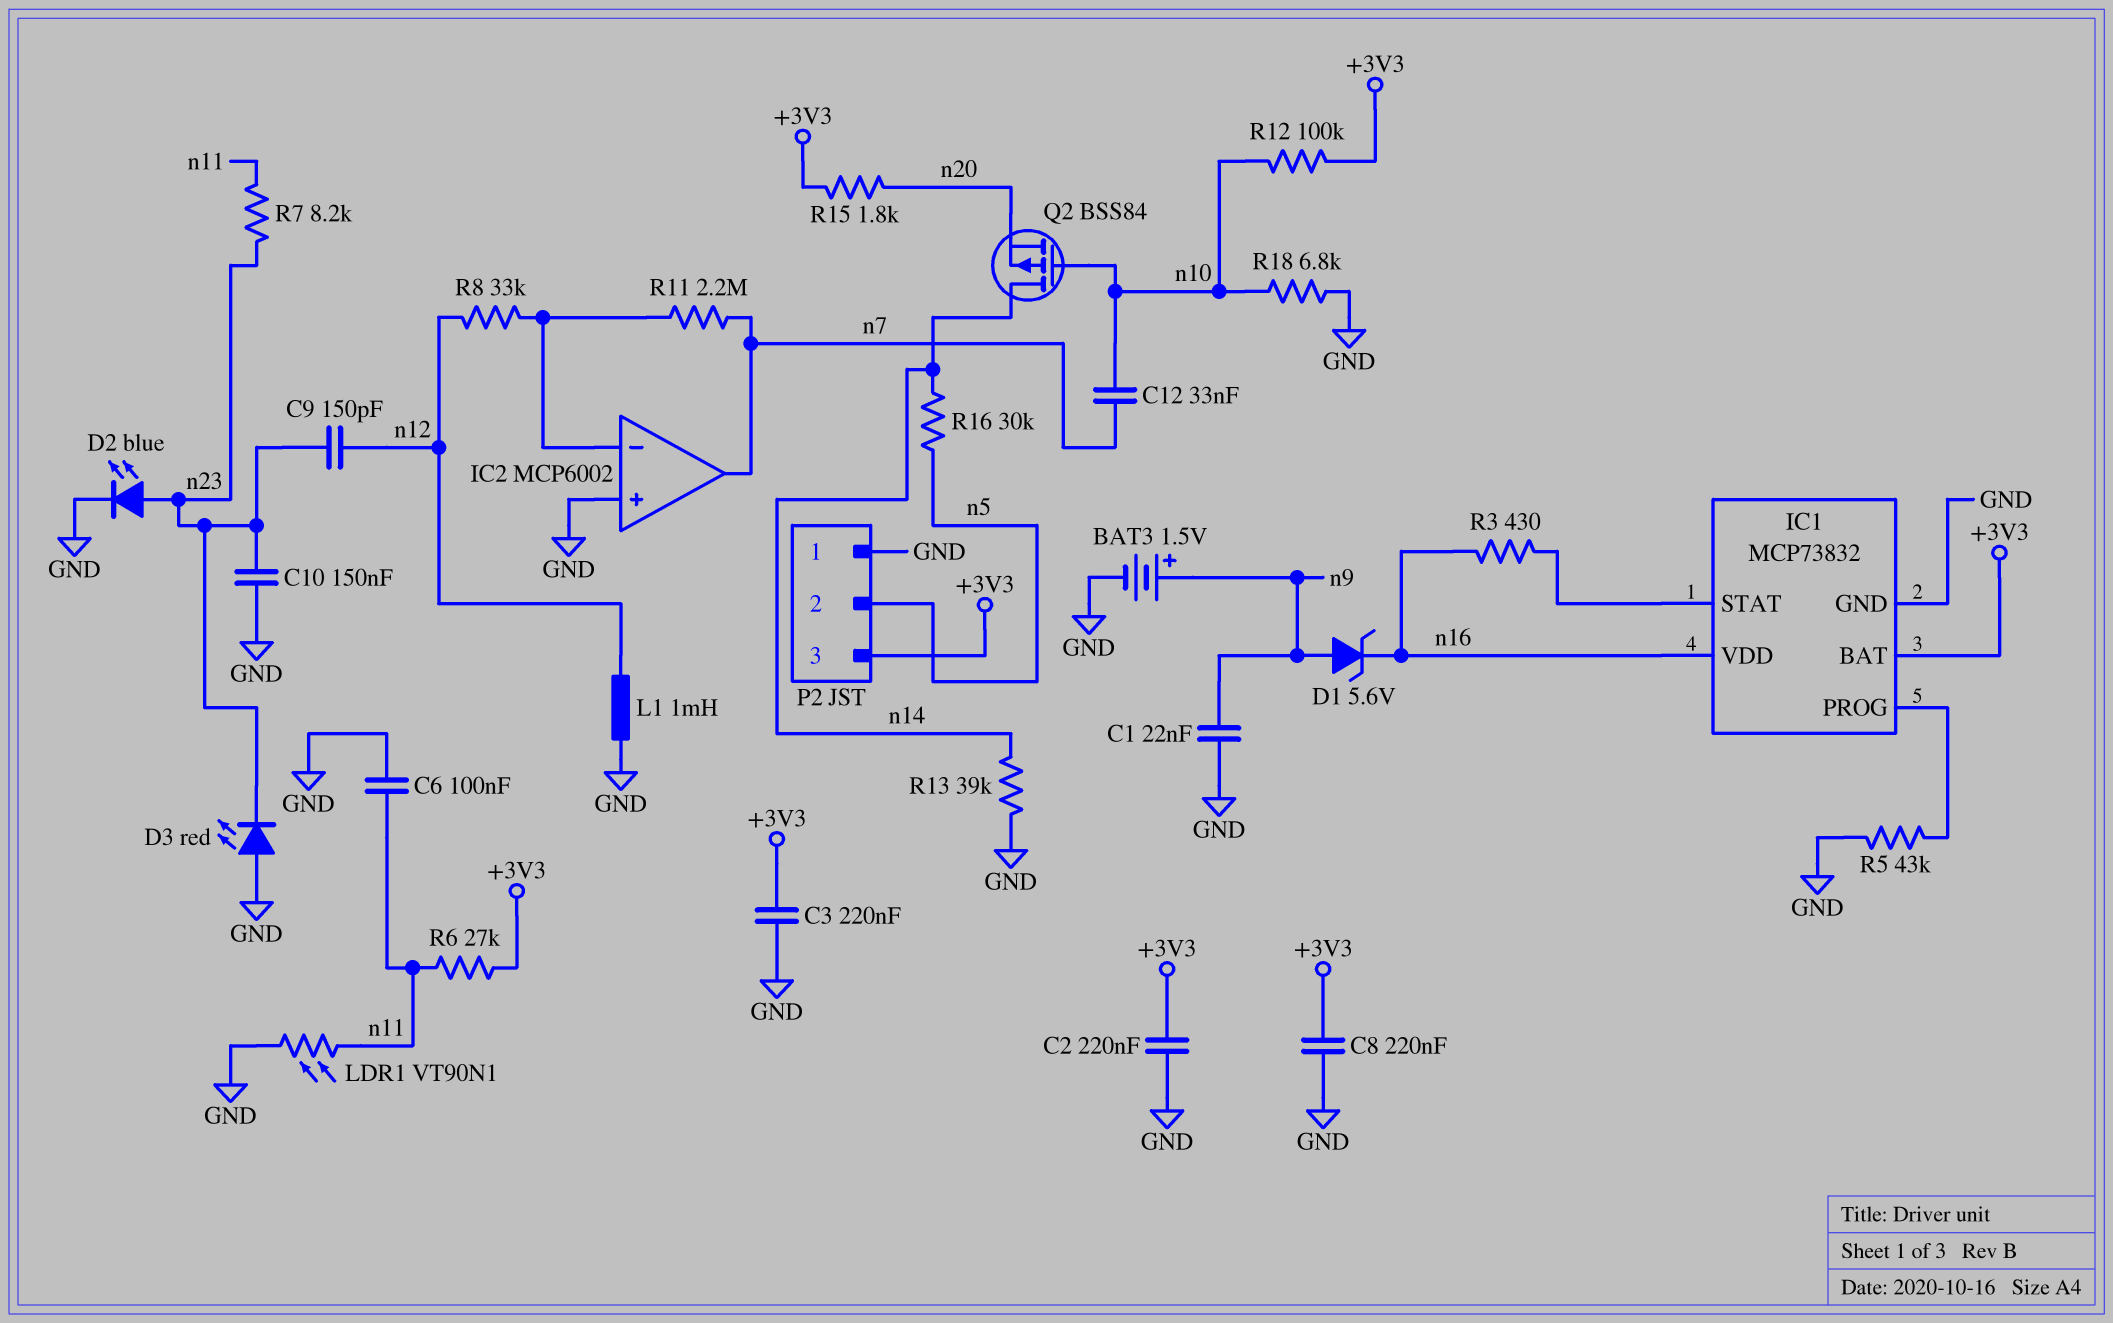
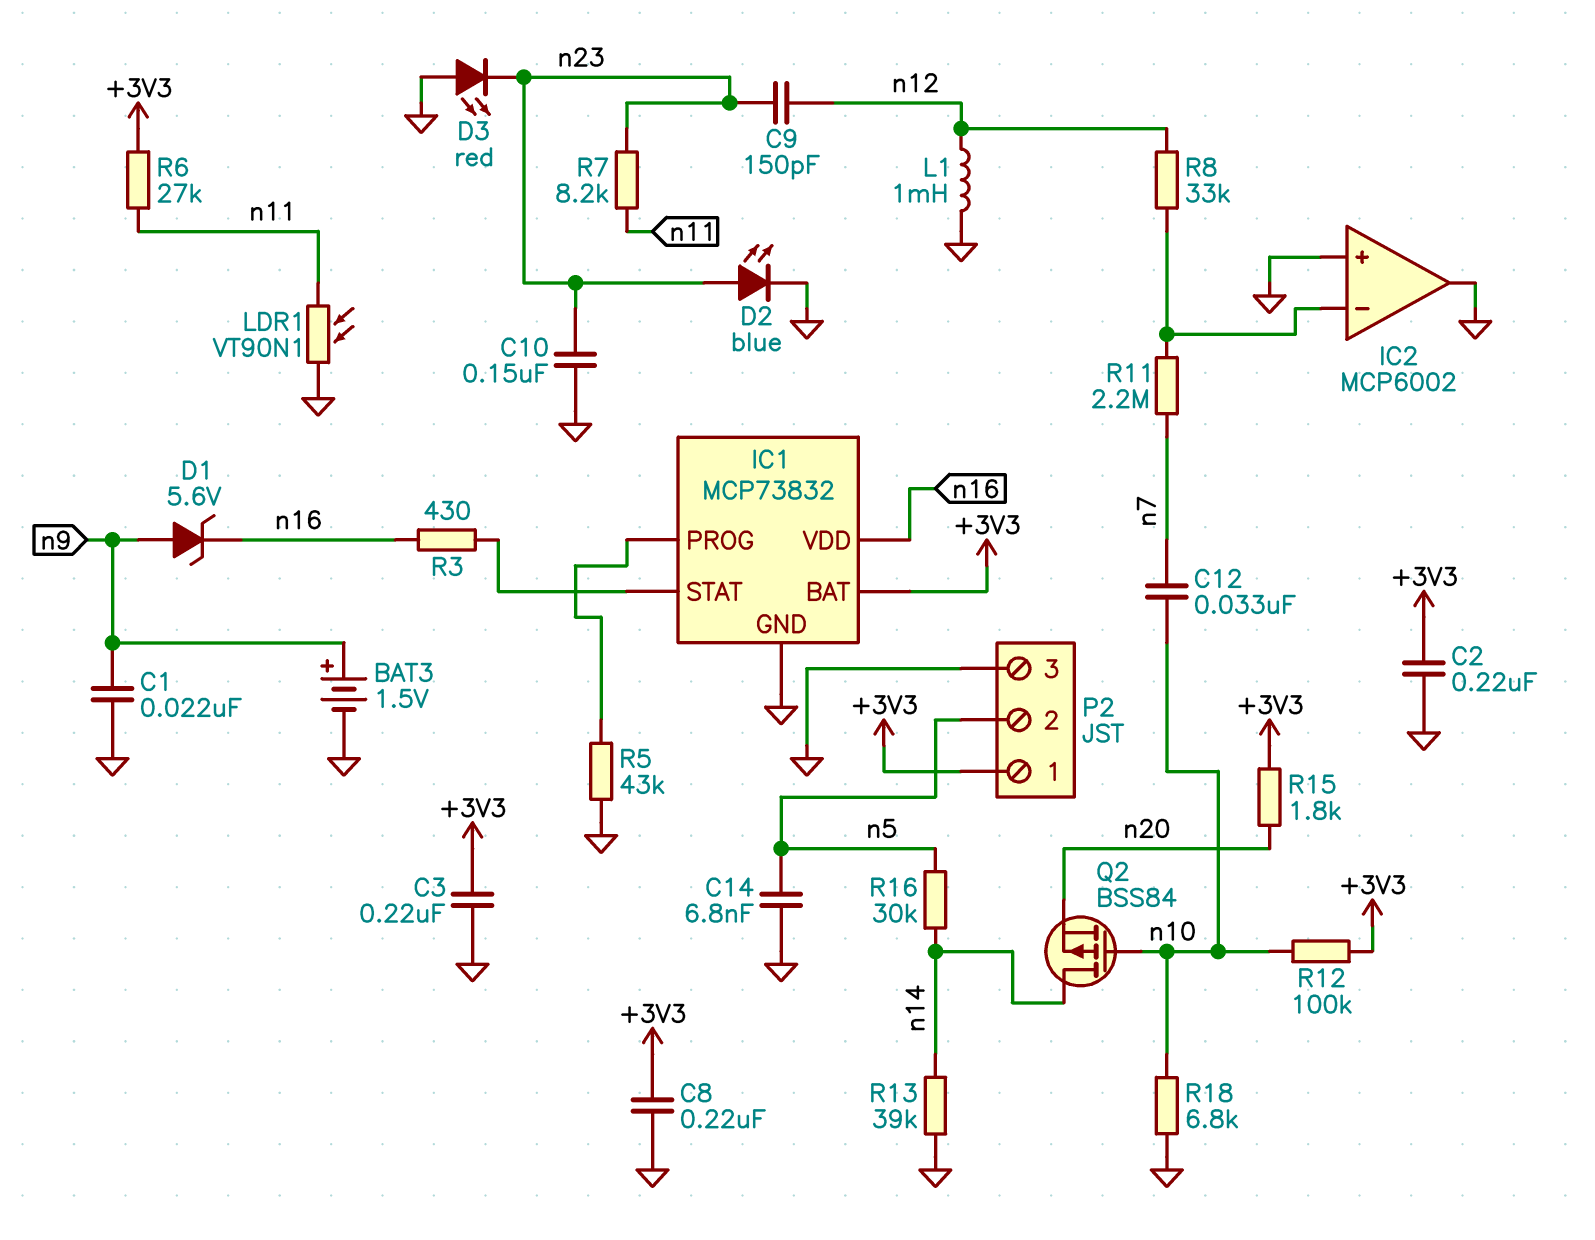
C6: 100nF (GND, n11) -> none
C14: none -> 6.8nF (GND, n5)
IC2 pin out: n7 -> GND
P2 pin 1: GND -> +3V3
P2 pin 3: +3V3 -> GND

